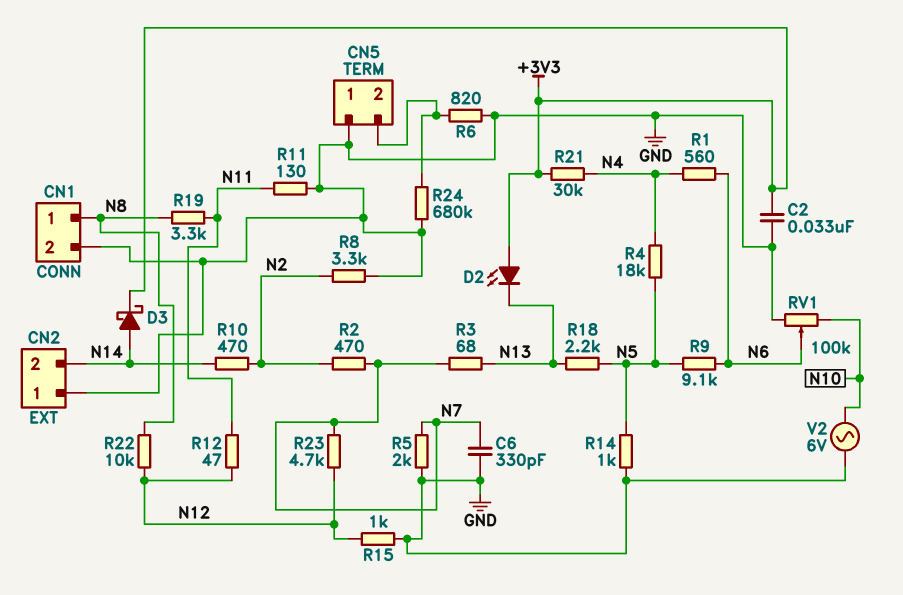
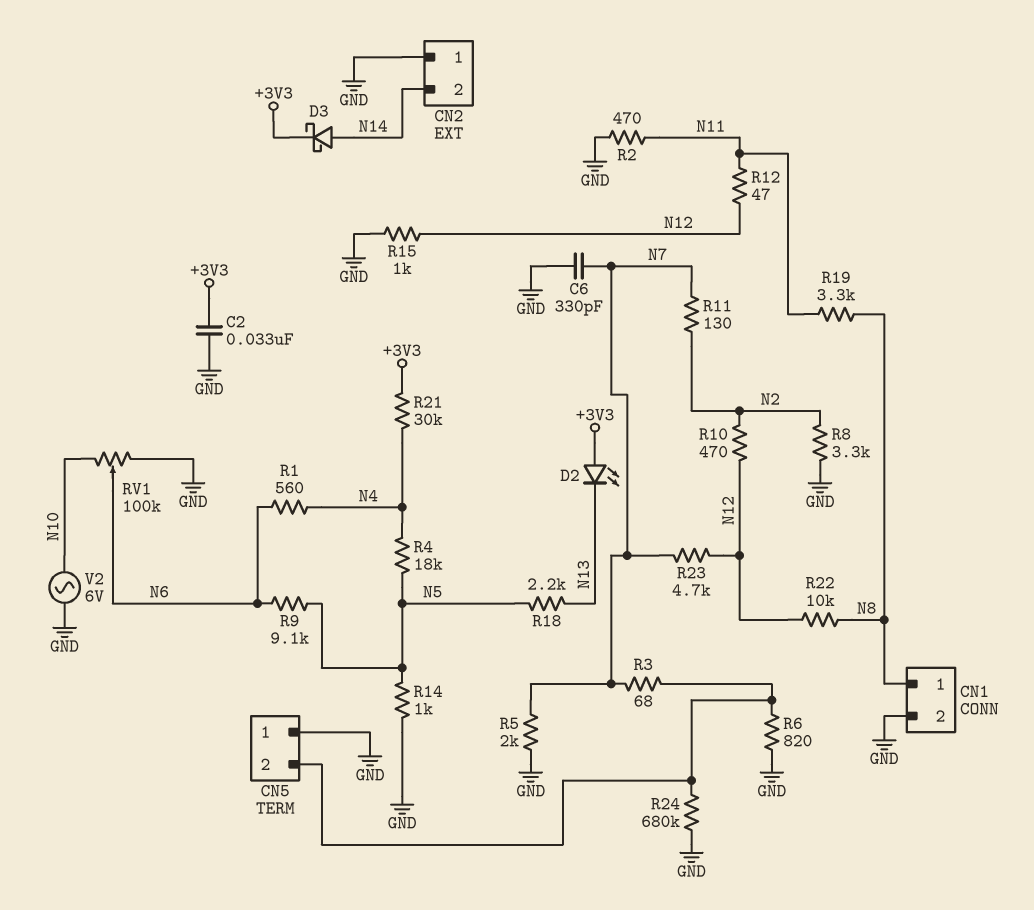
R2: 470 (N2, N7) -> 470 (GND, N11)
R3: 68 (N7, N13) -> 68 (CN5/2, N7)
R10: 470 (N2, N14) -> 470 (N2, N12)
R11: 130 (GND, N11) -> 130 (N2, N7)

